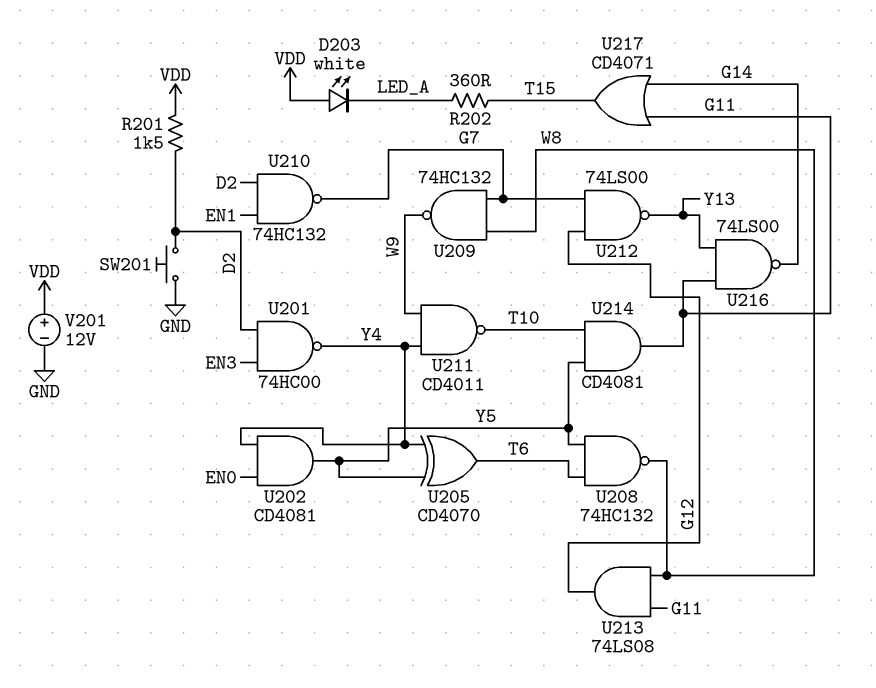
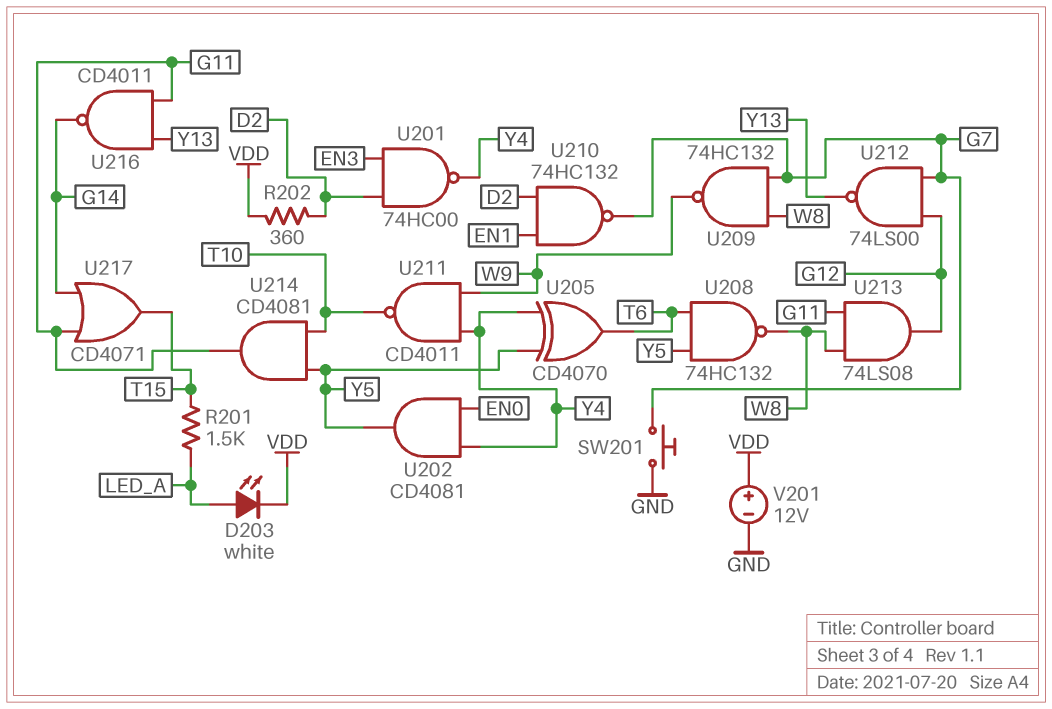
D203: LED white (A VDD, K LED_A) -> LED white (A LED_A, K VDD)
R201: 1.5k (D2, VDD) -> 1.5k (LED_A, T15)
R202: 360 (LED_A, T15) -> 360 (D2, VDD)
SW201: button (D2, GND) -> button (G7, GND)
U216: NAND 74LS00 (in G11, in Y13, out G14) -> NAND CD4011 (in G11, in Y13, out G14)

